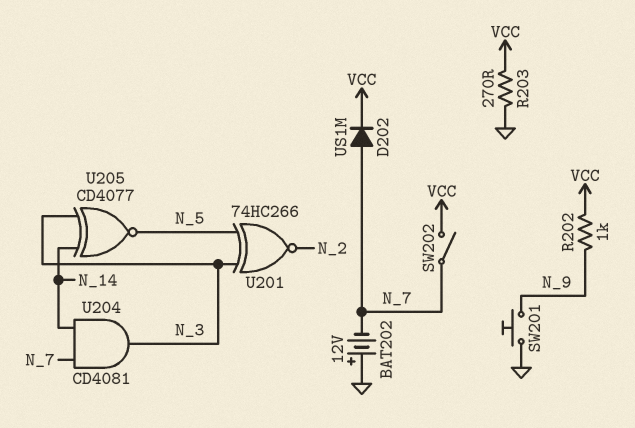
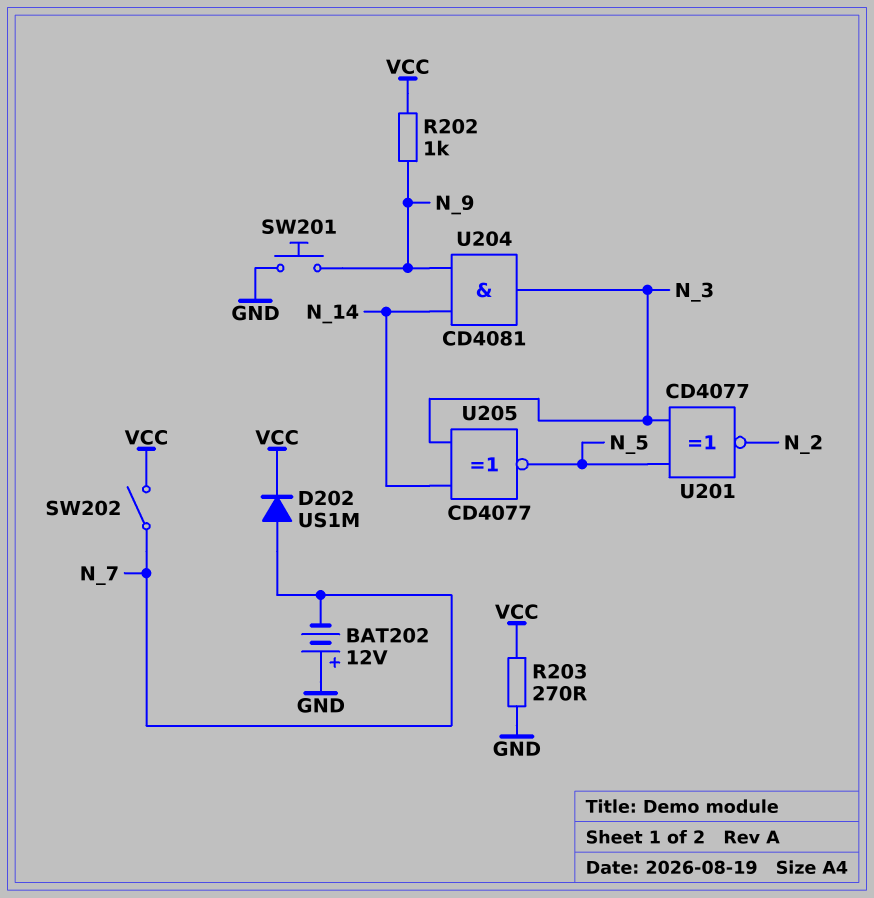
U201: XNOR 74HC266 (in N_3, in N_5, out N_2) -> XNOR CD4077 (in N_3, in N_5, out N_2)
U204: AND CD4081 (in N_7, in N_14, out N_3) -> AND CD4081 (in N_9, in N_14, out N_3)

